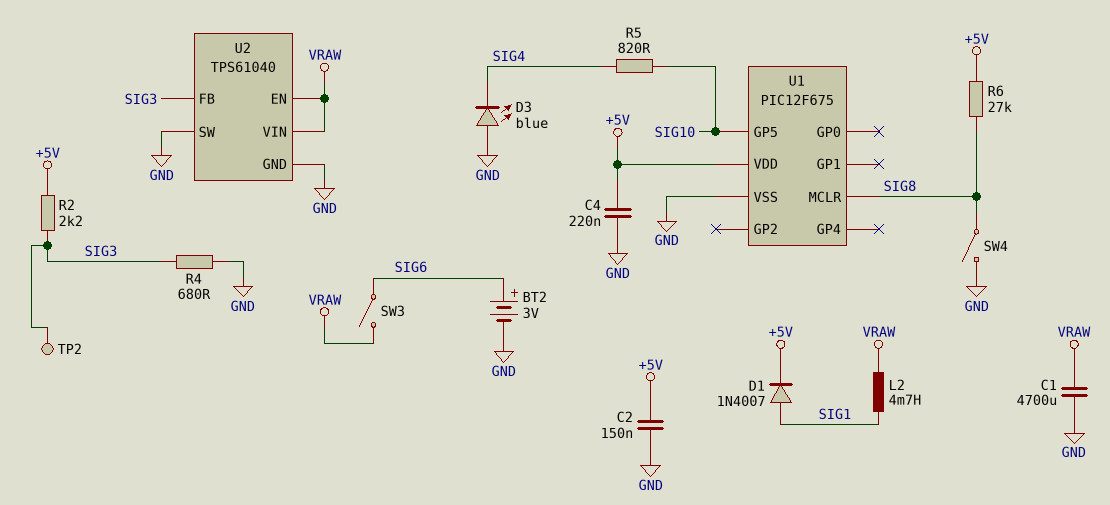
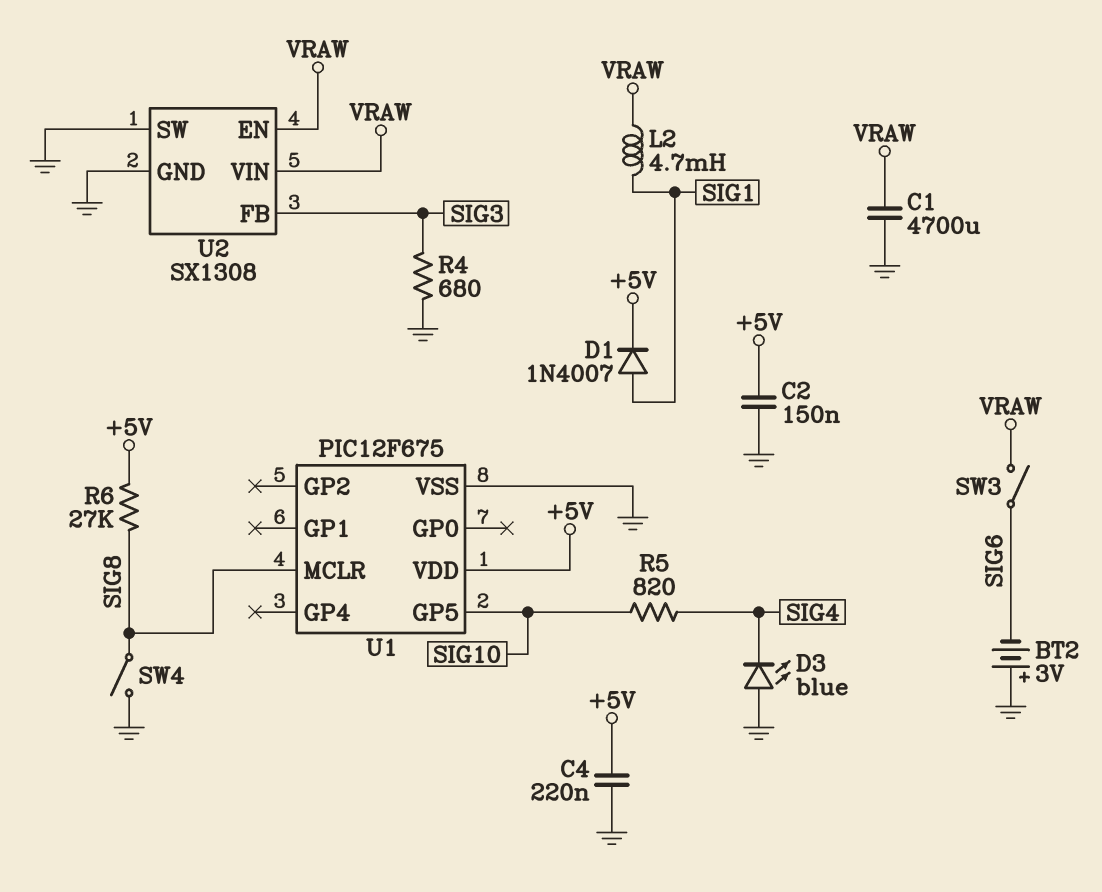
BT2: 3V (plus SIG6, minus GND) -> 3V (plus GND, minus SIG6)
R2: 2.2k (+5V, SIG3) -> none
TP2: test point (SIG3) -> none
U2: TPS61040 -> SX1308

